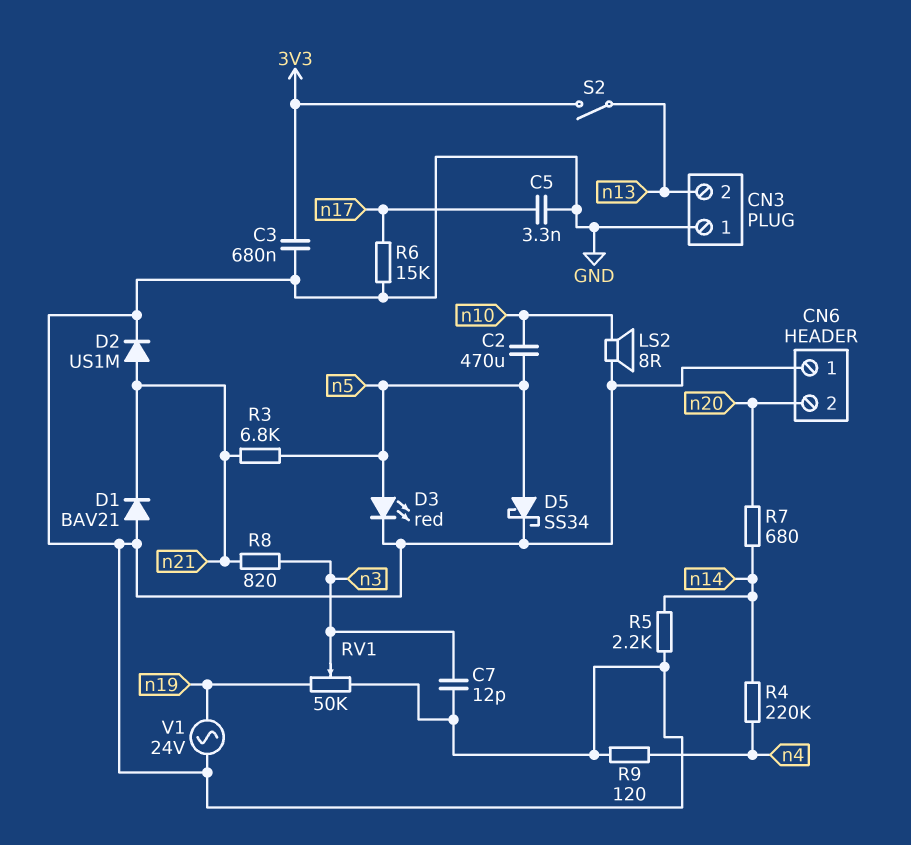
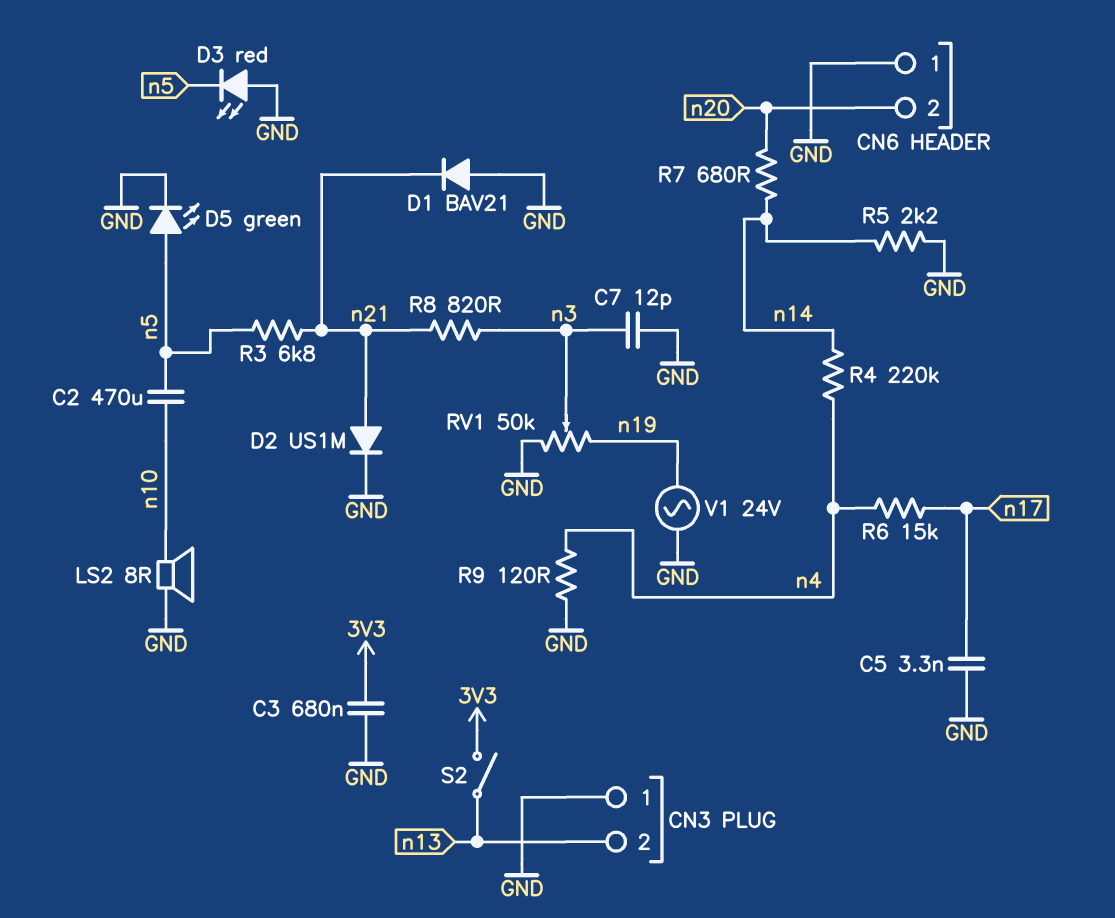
D3: LED red (A n5, K GND) -> LED red (A GND, K n5)
D5: schottky SS34 (A n5, K GND) -> LED green (A n5, K GND)
R6: 15k (GND, n17) -> 15k (n4, n17)

